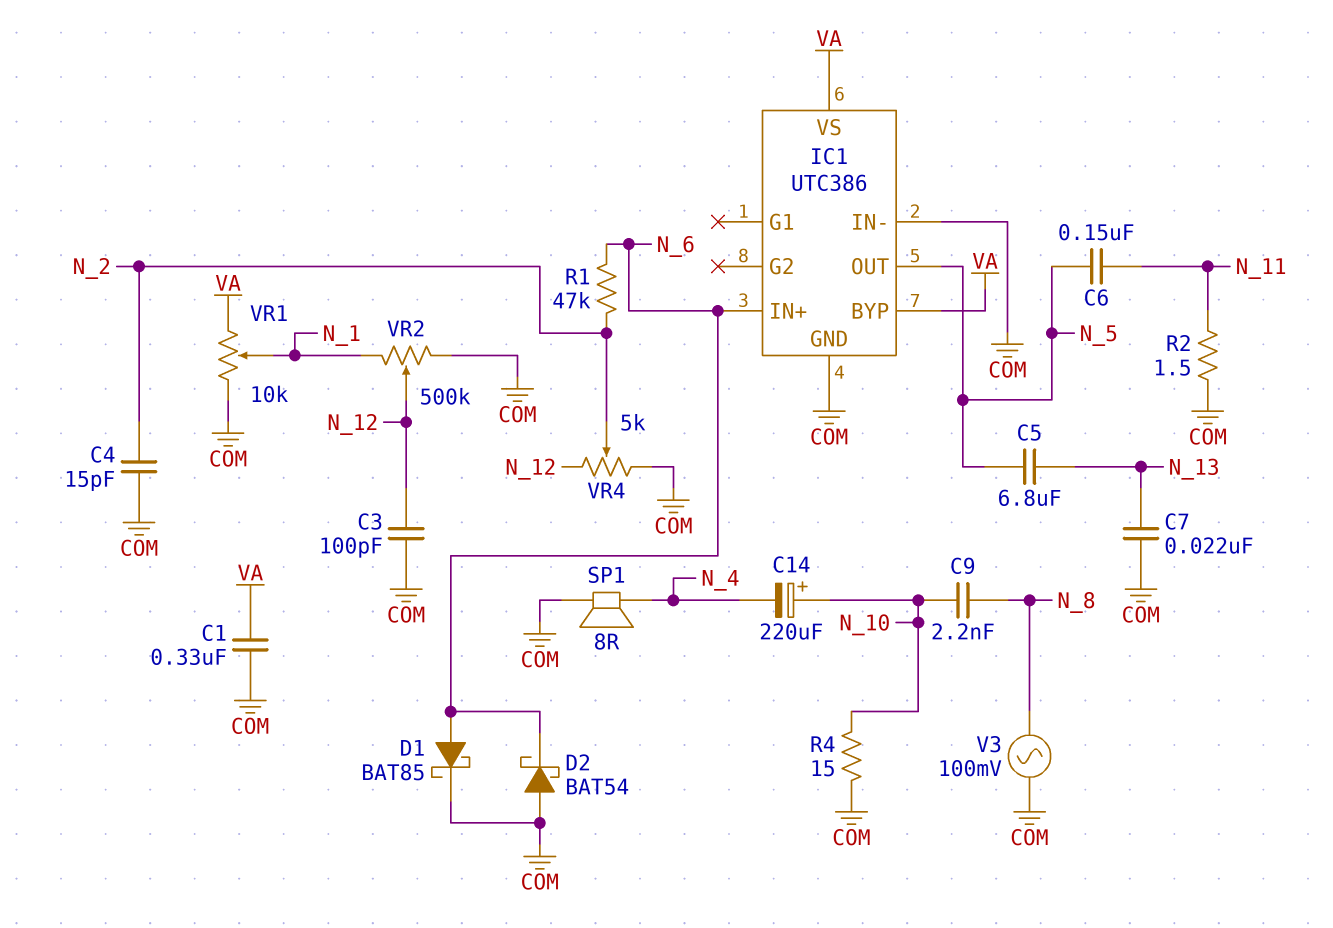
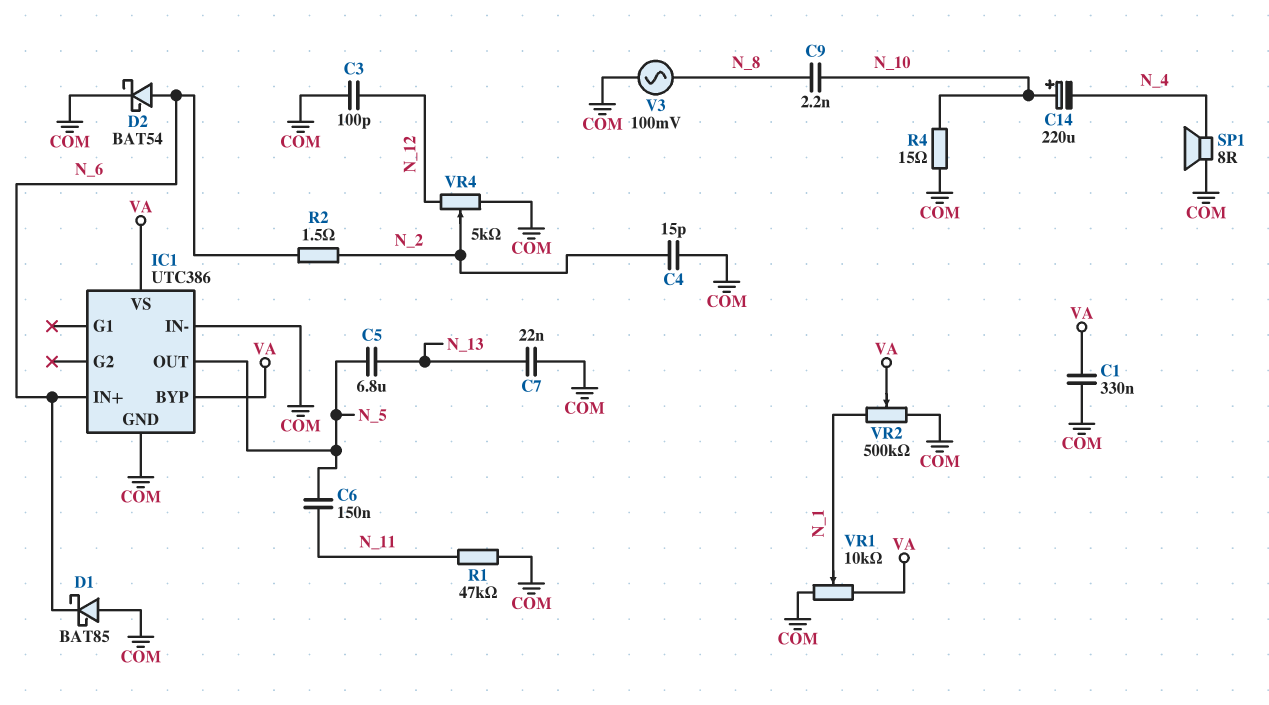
D1: schottky BAT85 (A N_6, K COM) -> schottky BAT85 (A COM, K N_6)
D2: schottky BAT54 (A COM, K N_6) -> schottky BAT54 (A N_6, K COM)
R1: 47k (N_2, N_6) -> 47k (COM, N_11)
R2: 1.5 (COM, N_11) -> 1.5 (N_2, N_6)
VR2: 500k (COM, N_1, wiper N_12) -> 500k (COM, N_1, wiper VA)

